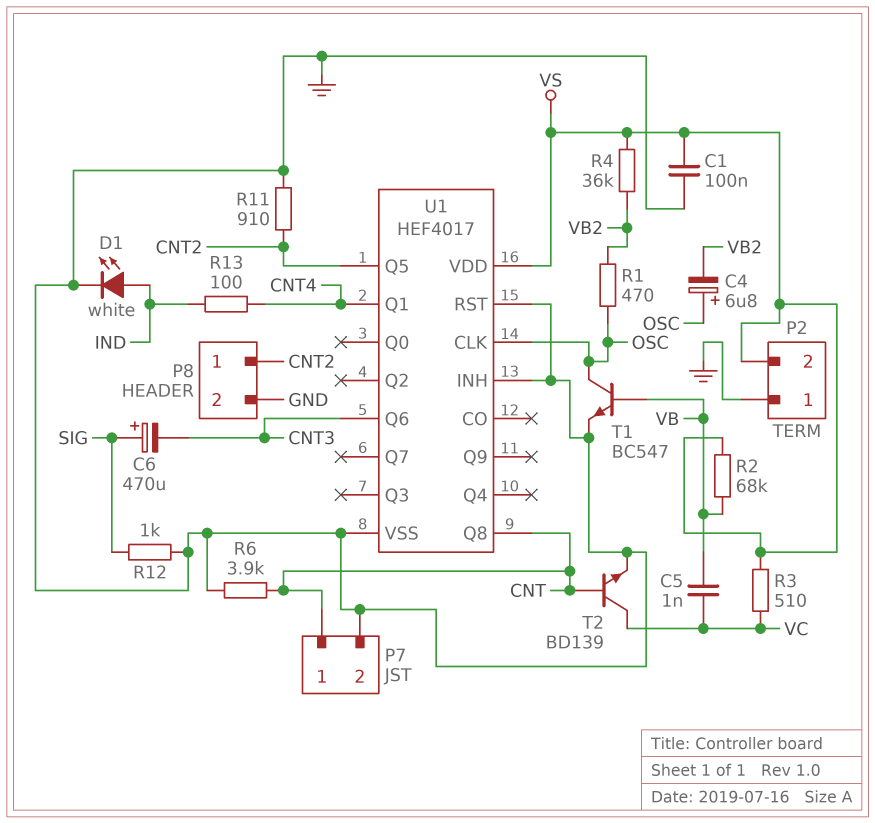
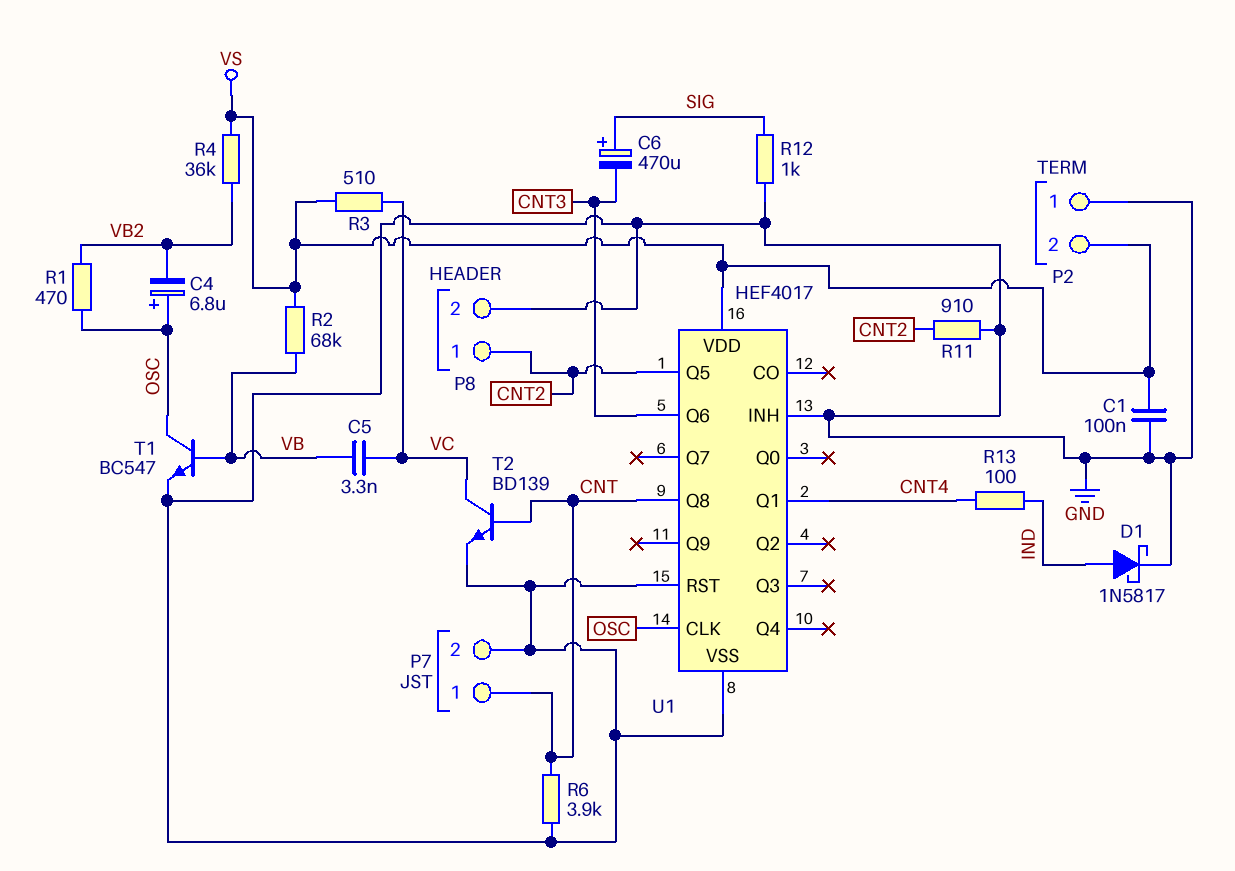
C5: 1nF (VB, VC) -> 3.3nF (VB, VC)
D1: LED white (A IND, K GND) -> schottky 1N5817 (A IND, K GND)

